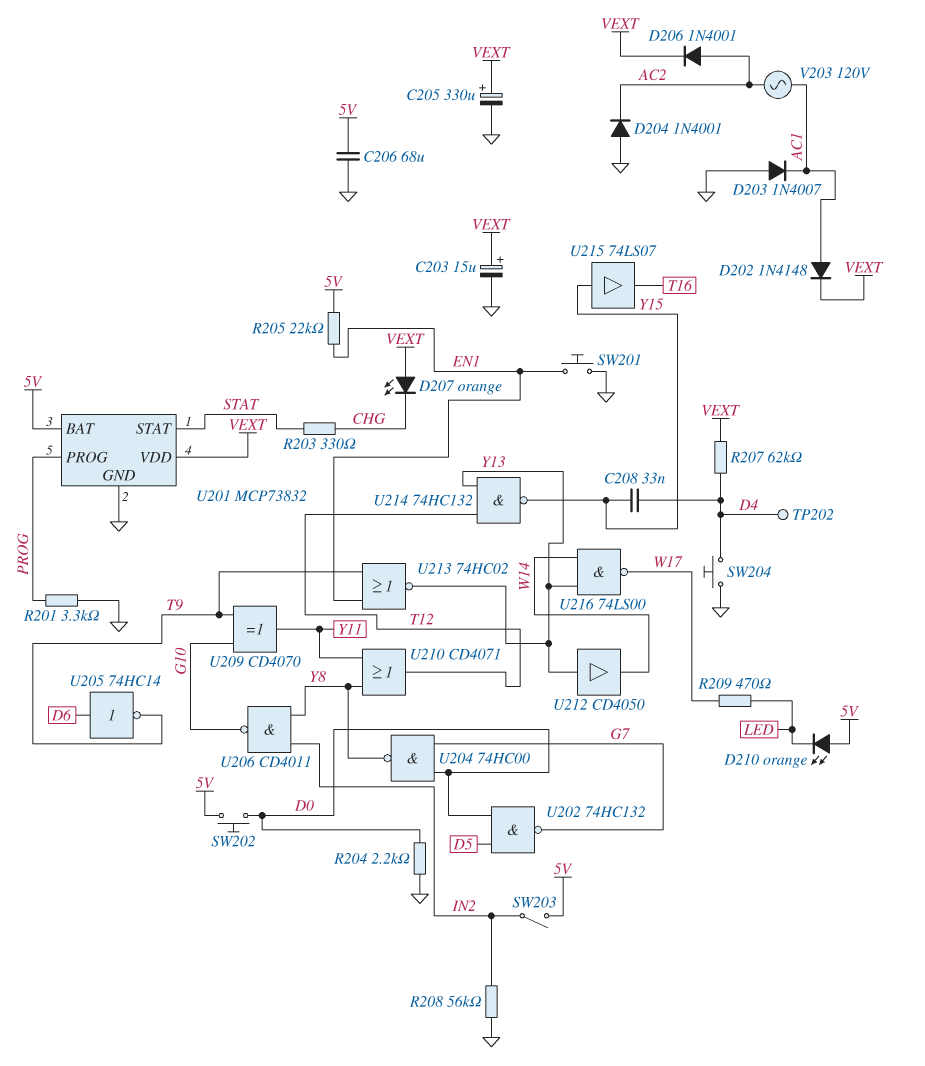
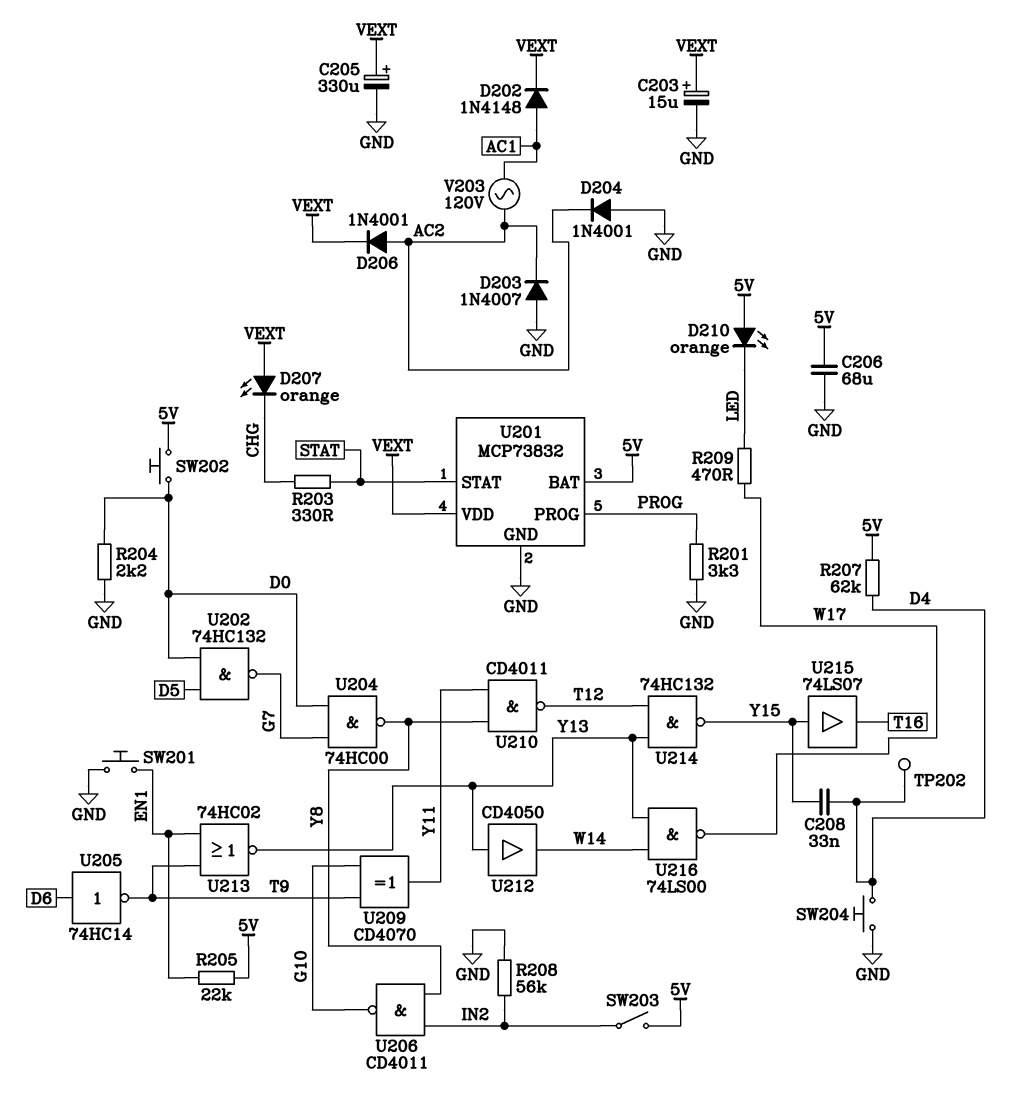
D203: diode 1N4007 (A GND, K AC1) -> diode 1N4007 (A GND, K AC2)
R207: 62k (D4, VEXT) -> 62k (5V, D4)
U210: OR CD4071 (in Y8, in Y11, out T12) -> NAND CD4011 (in Y8, in Y11, out T12)

